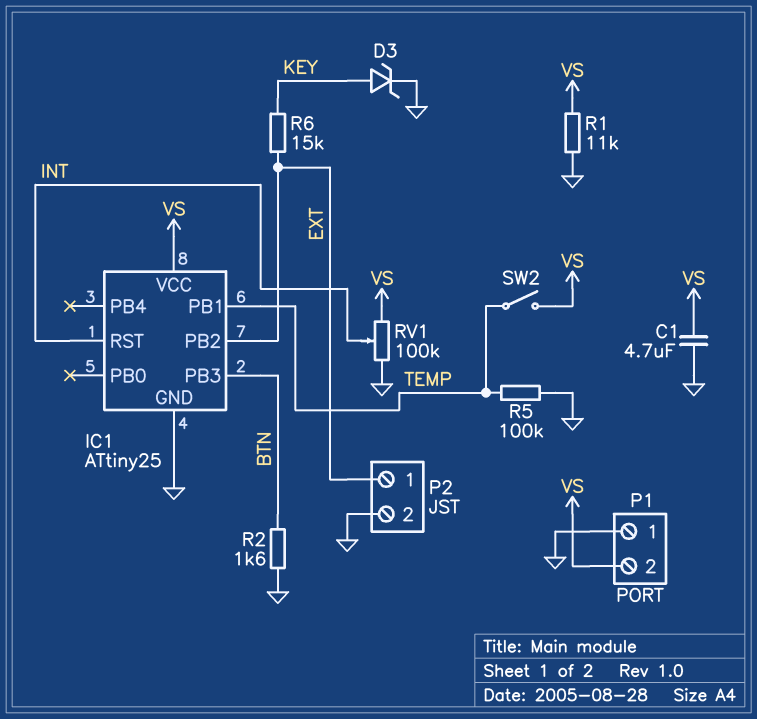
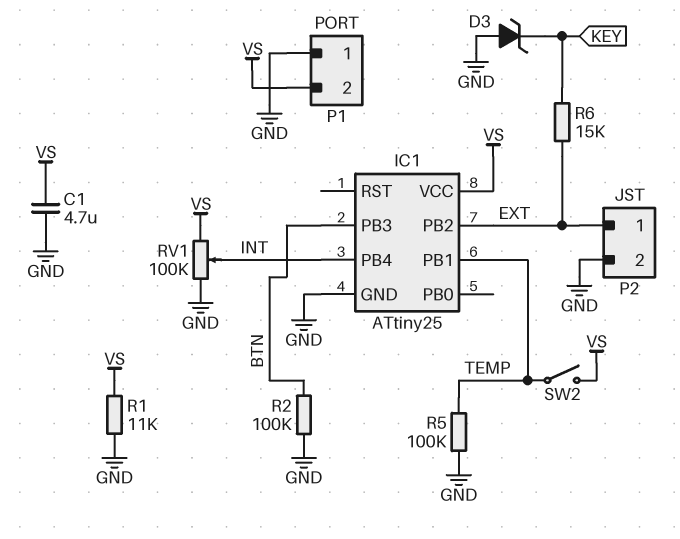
D3: zener (A KEY, K GND) -> zener (A GND, K KEY)
IC1 pin PB4: none -> INT
IC1 pin RST: INT -> none
R2: 1.6k (BTN, GND) -> 100k (BTN, GND)

